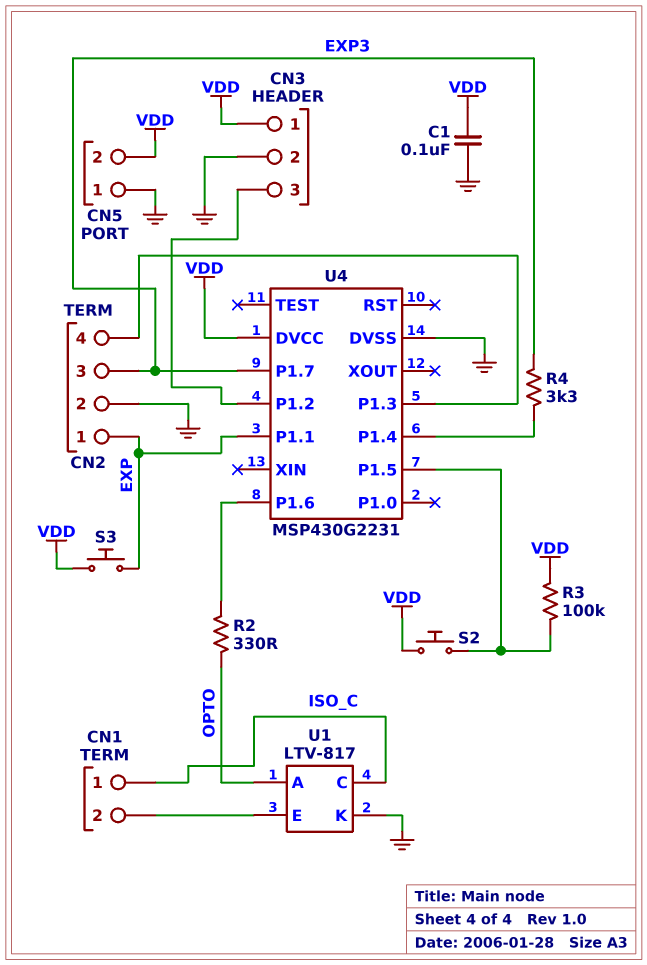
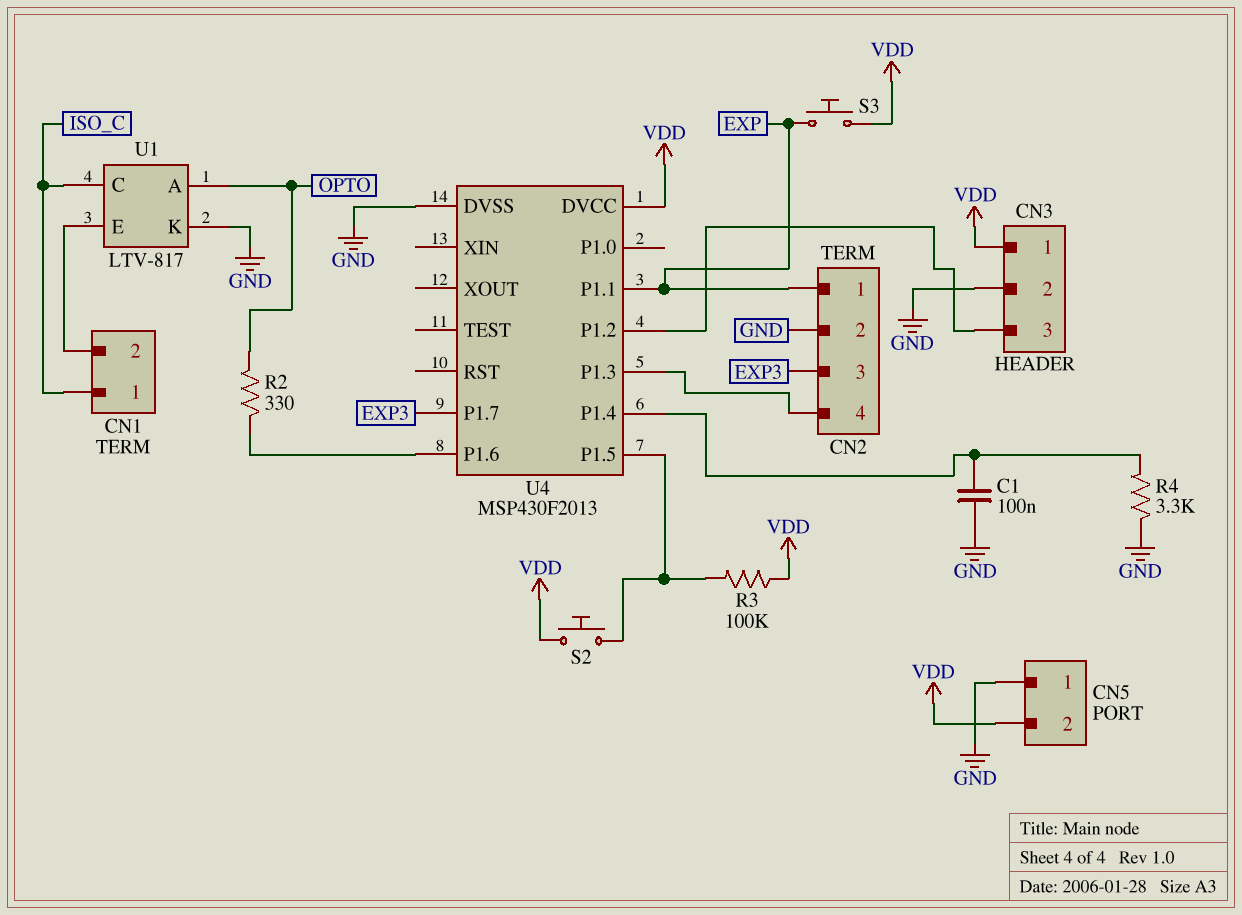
C1: 100nF (GND, VDD) -> 100nF (GND, U4/P1.4)
R4: 3.3k (EXP3, U4/P1.4) -> 3.3k (GND, U4/P1.4)
U4: MSP430G2231 -> MSP430F2013

